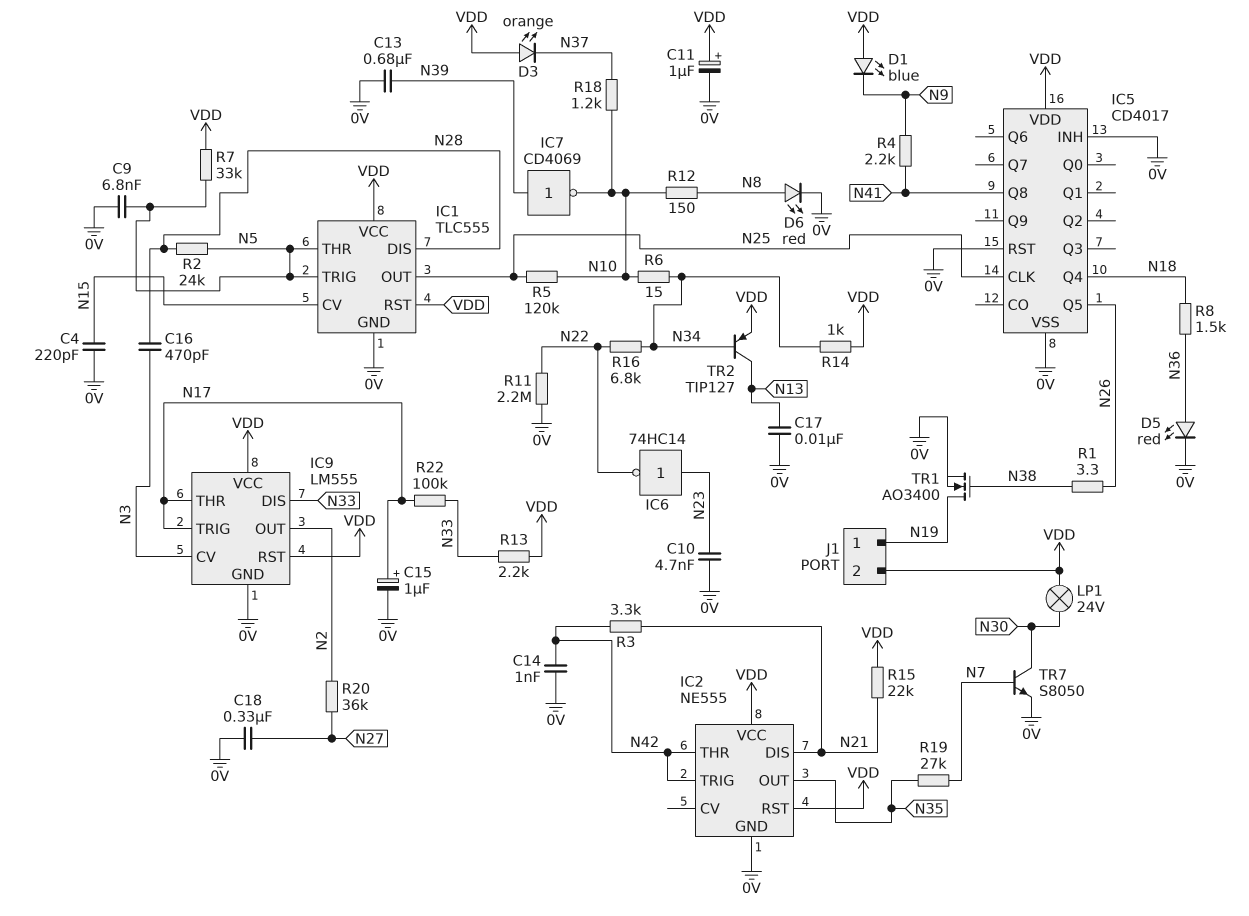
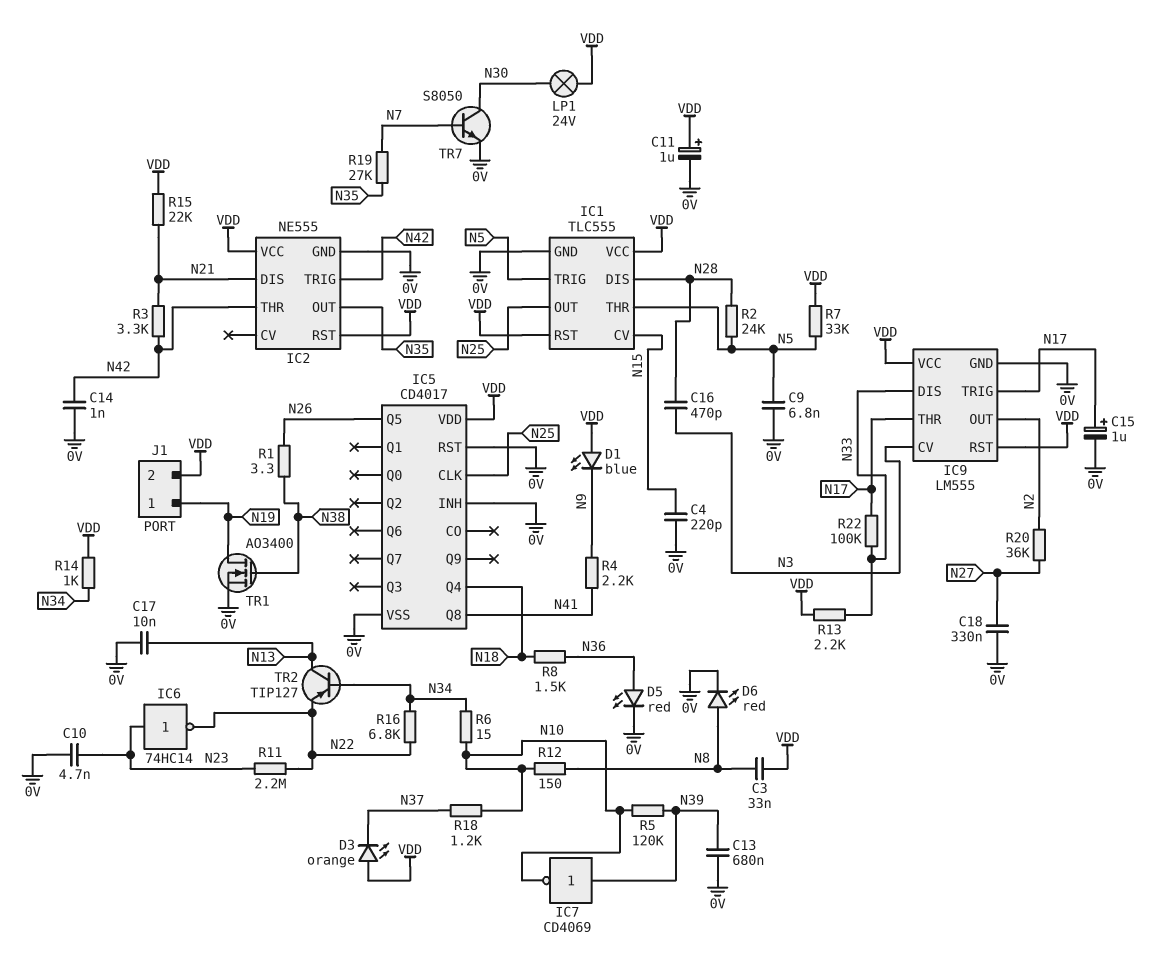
C3: none -> 33nF (N8, VDD)
R5: 120k (N10, N25) -> 120k (N10, N39)
R11: 2.2M (0V, N22) -> 2.2M (N22, N23)
TR2: PNP TIP127 (B N34, C N13, E VDD) -> PNP TIP127 (B N34, C N13, E N22)

